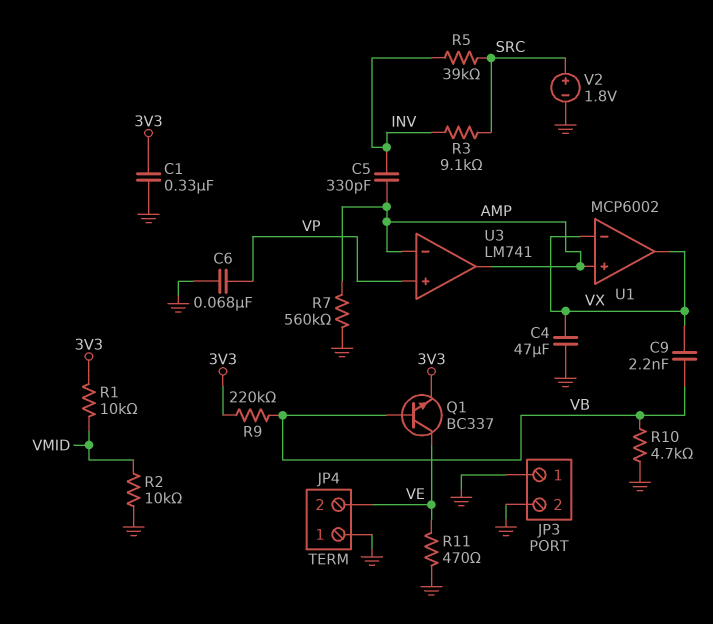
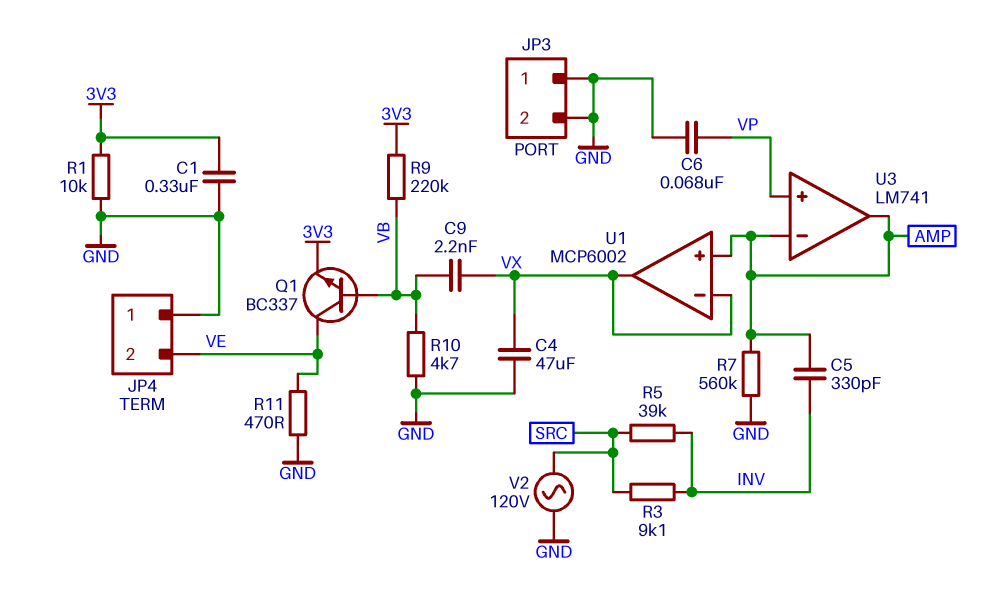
R1: 10k (3V3, VMID) -> 10k (3V3, GND)
R2: 10k (GND, VMID) -> none
V2: 1.8V (plus SRC, minus GND) -> AC 120V (GND, SRC)

